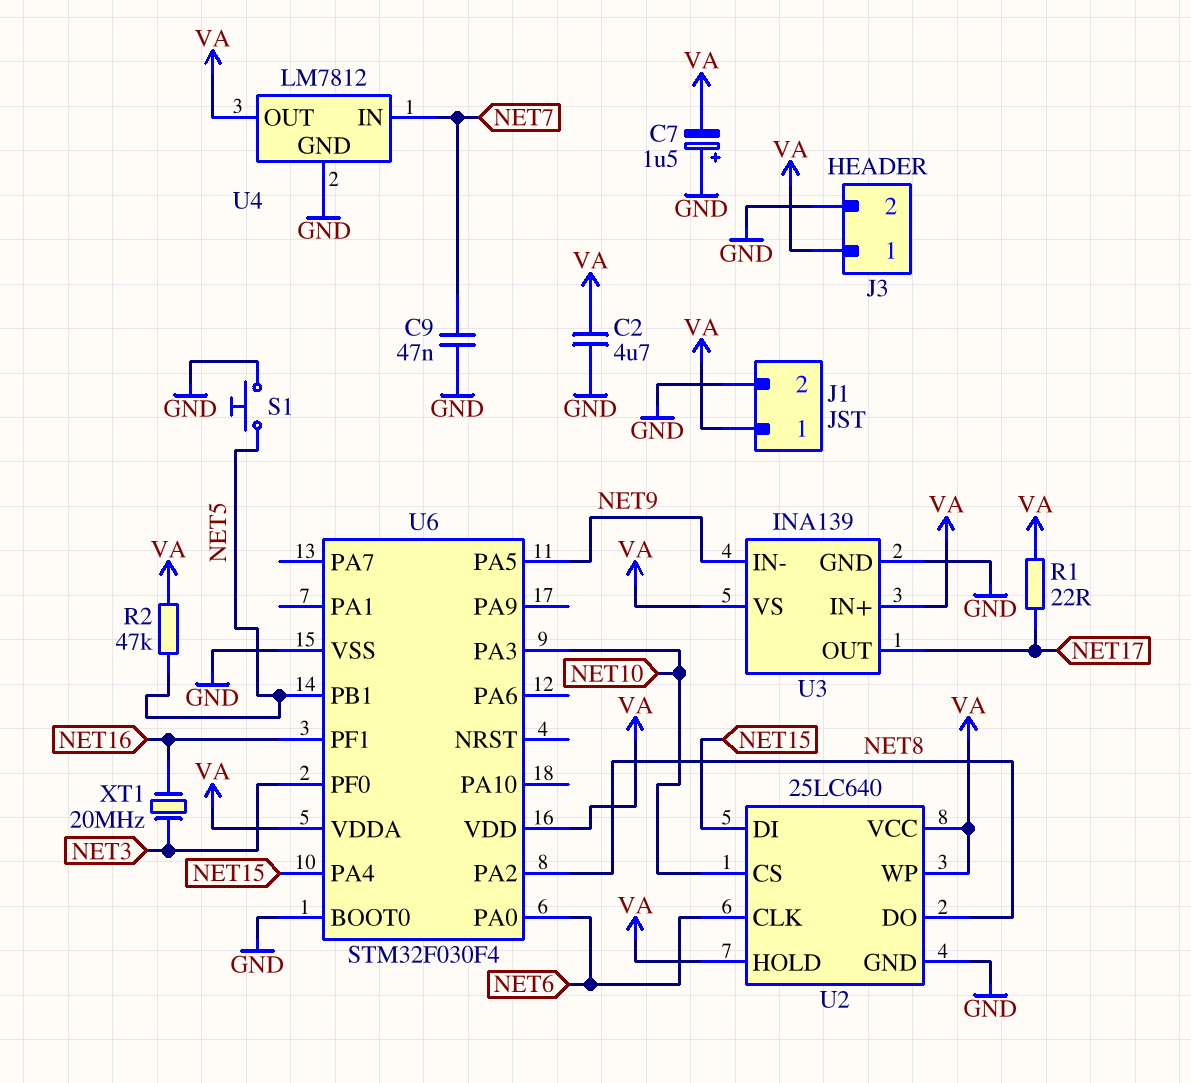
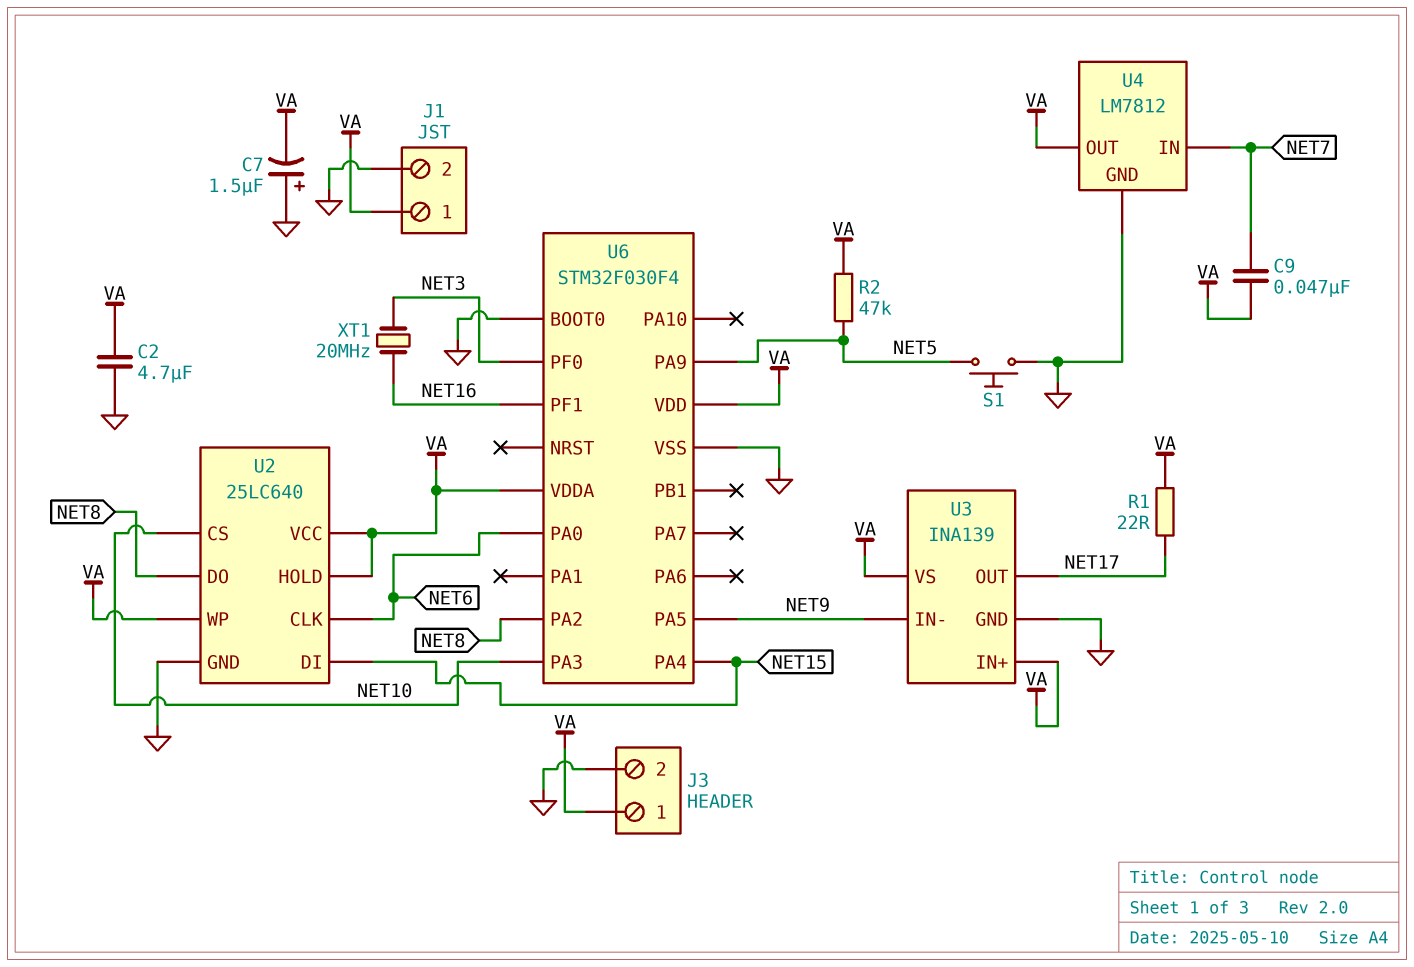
C9: 47nF (GND, NET7) -> 47nF (NET7, VA)
U6 pin PA9: none -> NET5
U6 pin PB1: NET5 -> none

